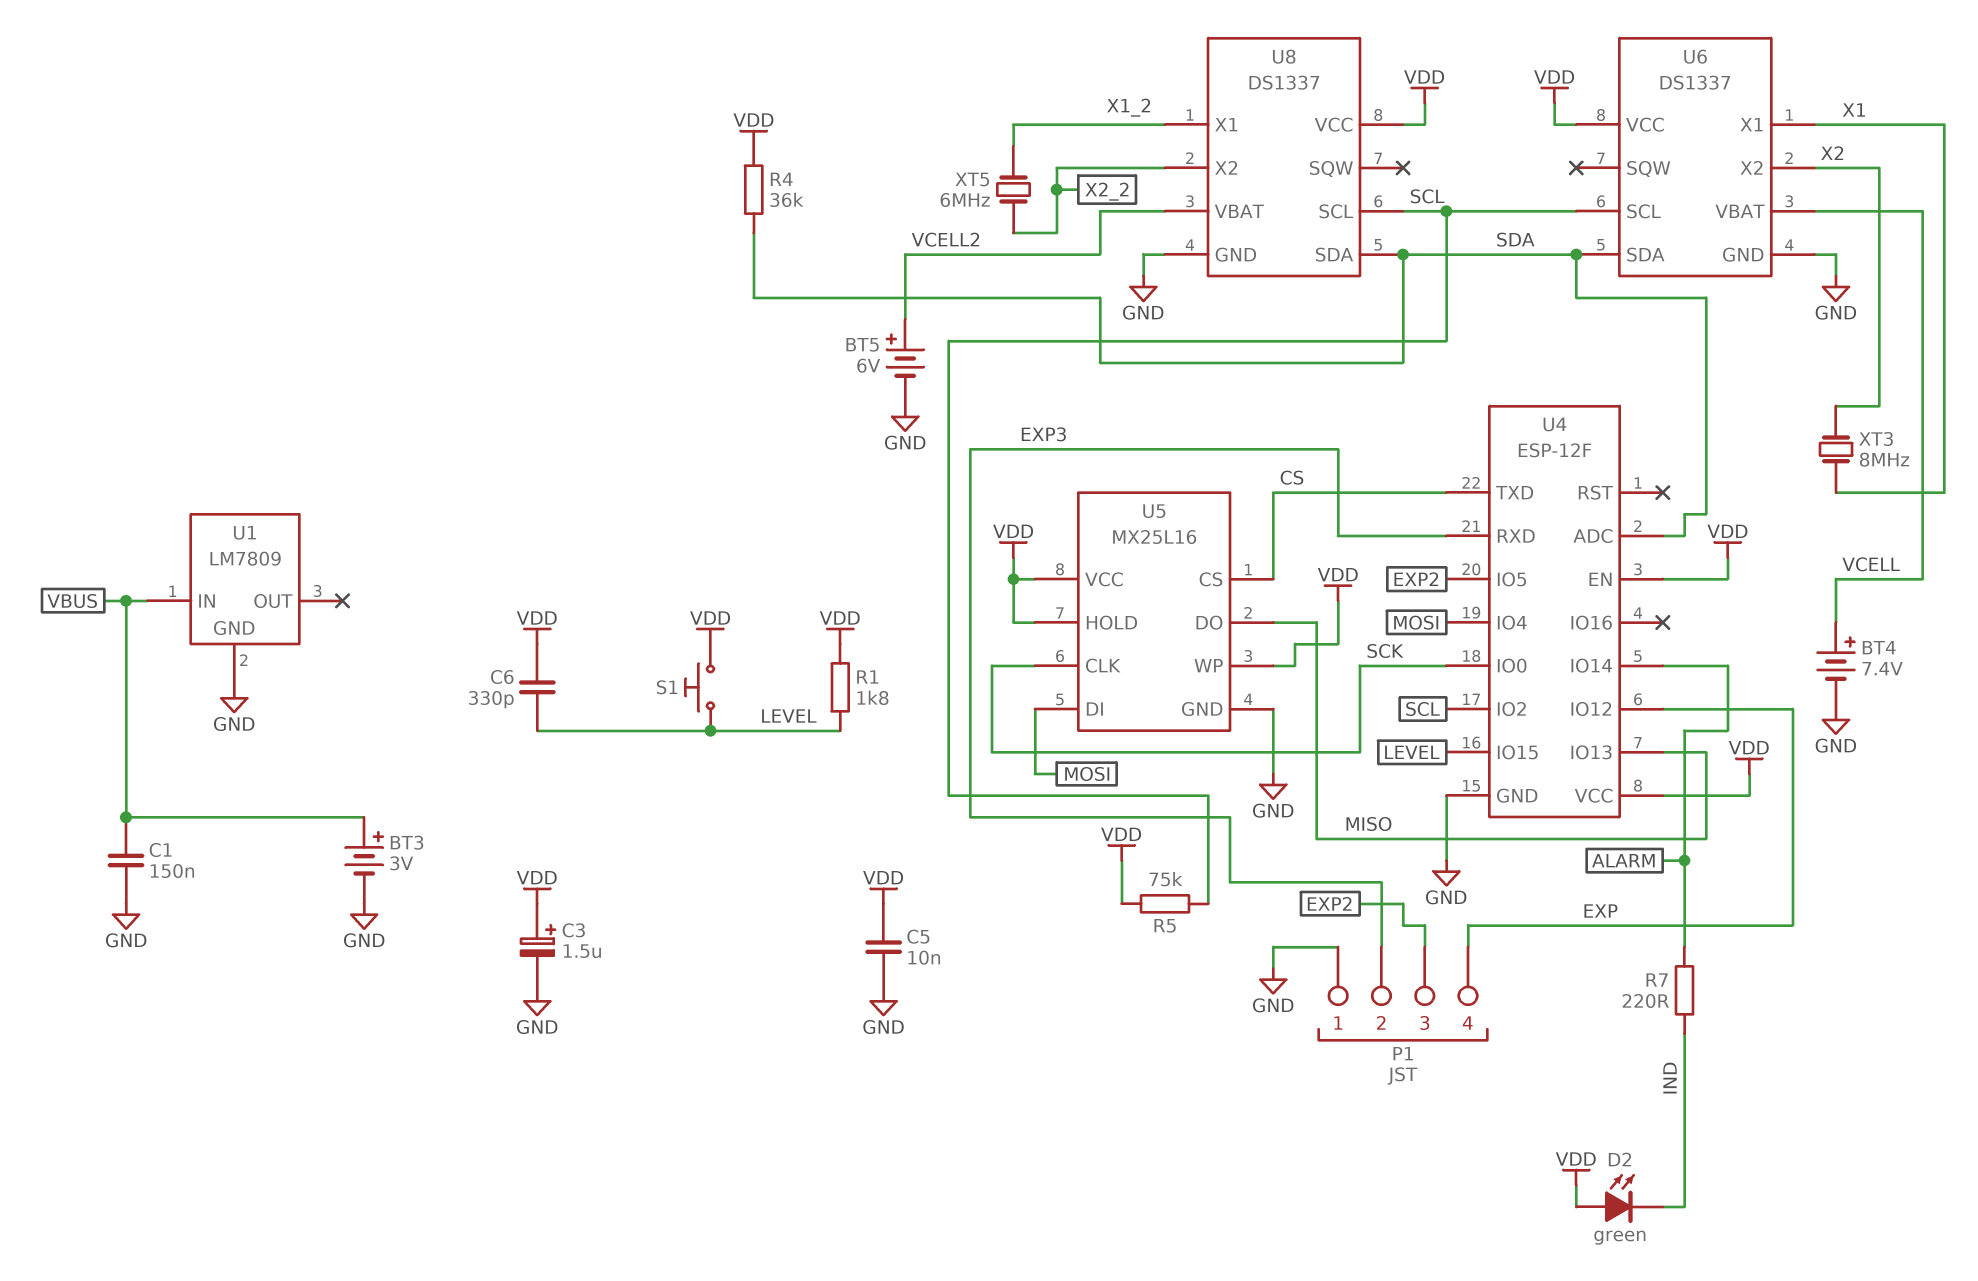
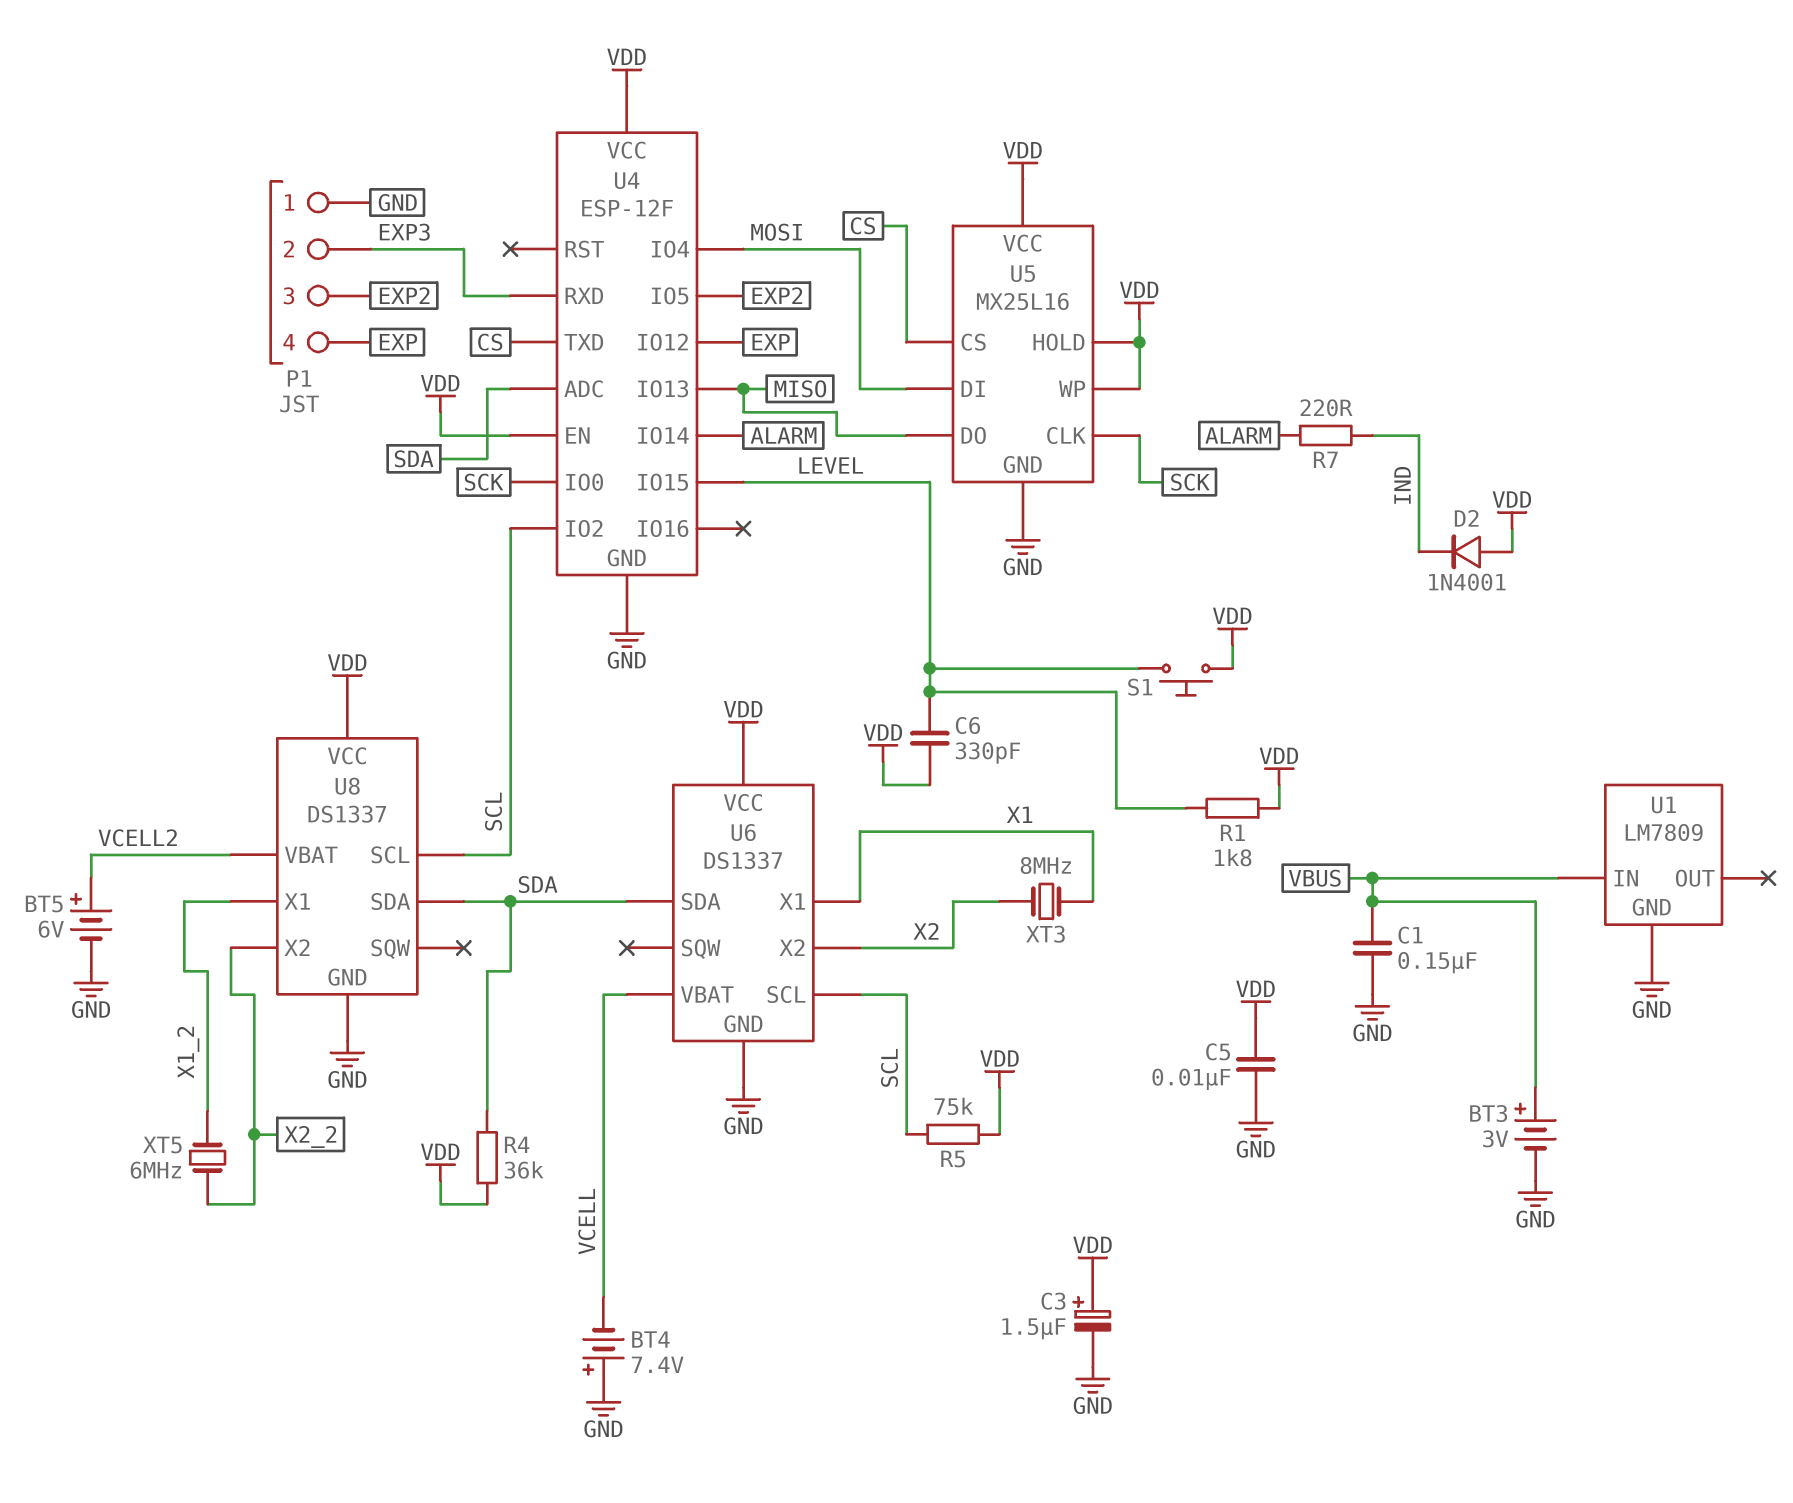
BT4: 7.4V (plus VCELL, minus GND) -> 7.4V (plus GND, minus VCELL)
D2: LED green (A VDD, K IND) -> diode 1N4001 (A VDD, K IND)

